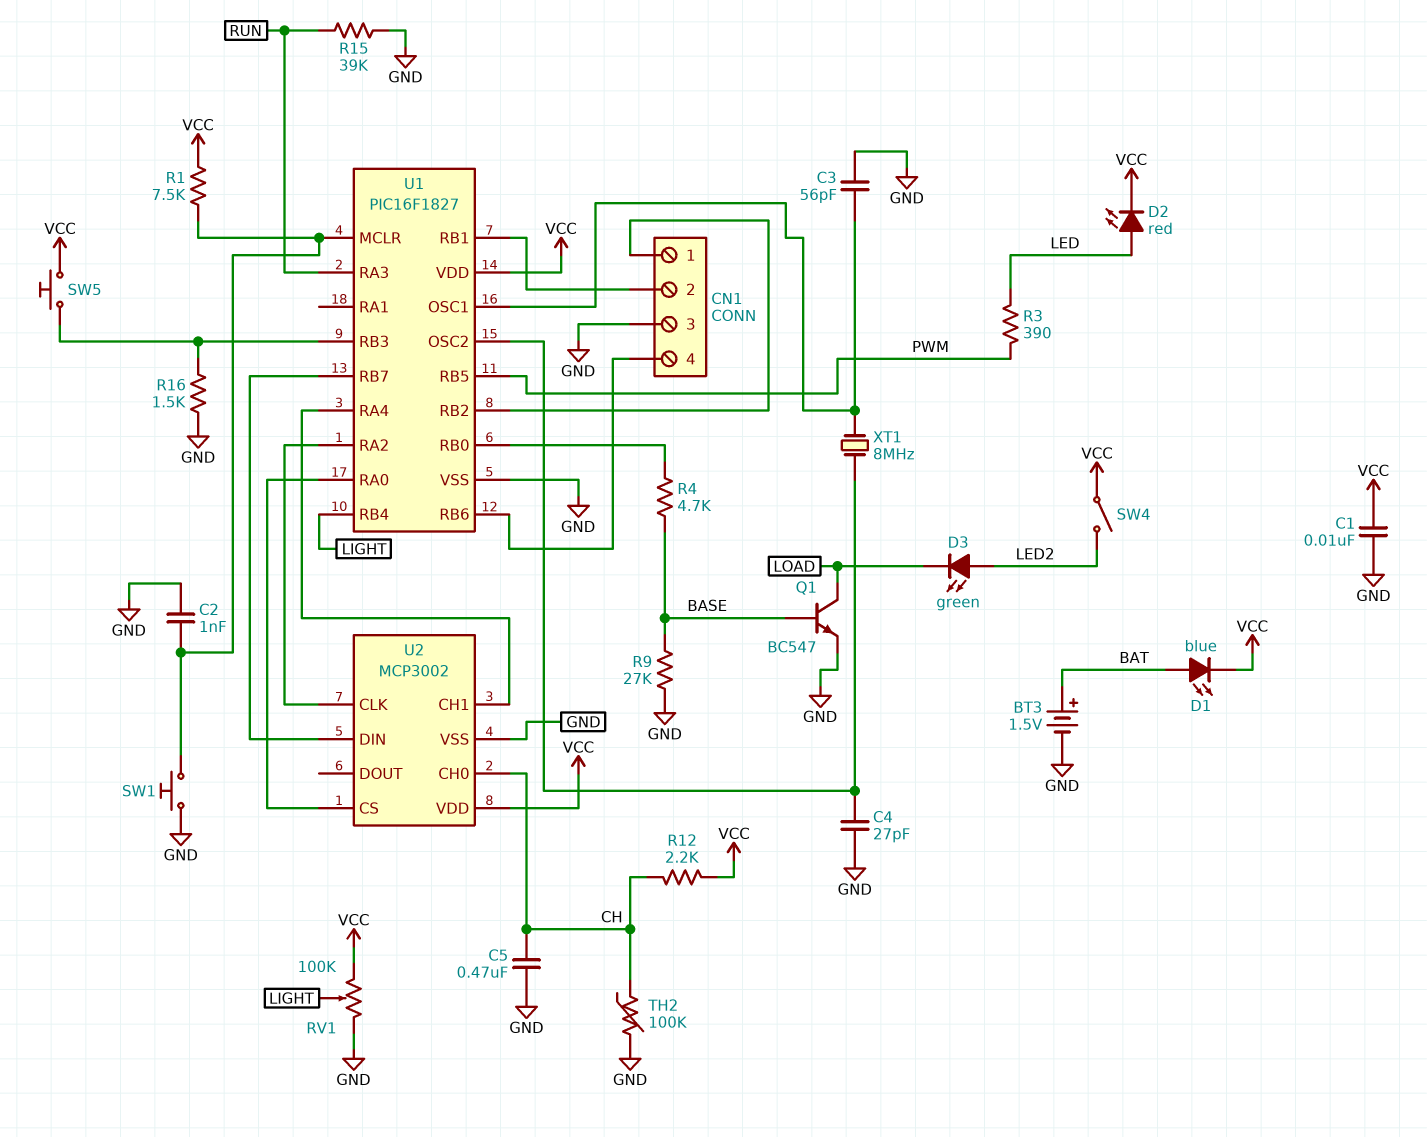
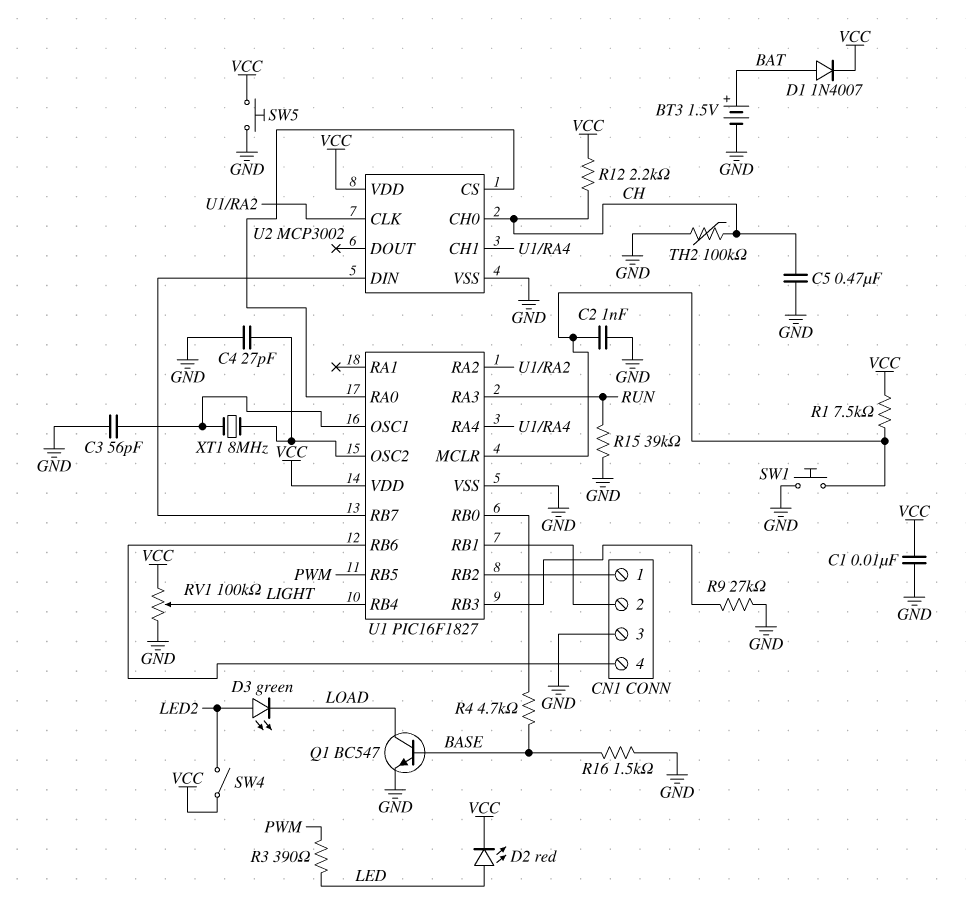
D1: LED blue (A BAT, K VCC) -> diode 1N4007 (A BAT, K VCC)
R9: 27k (BASE, GND) -> 27k (GND, U1/RB3)
R16: 1.5k (GND, U1/RB3) -> 1.5k (BASE, GND)
SW5: button (U1/RB3, VCC) -> button (GND, VCC)

